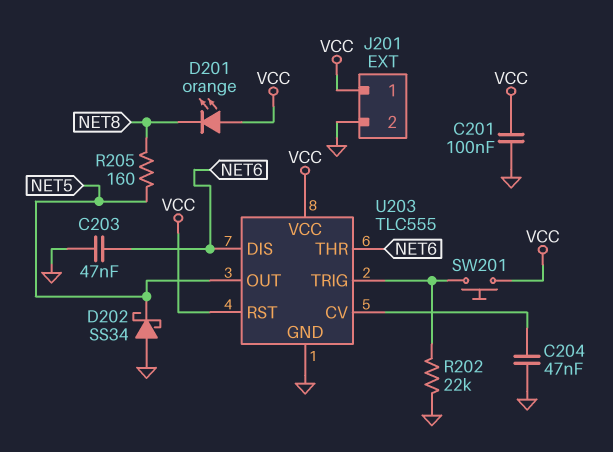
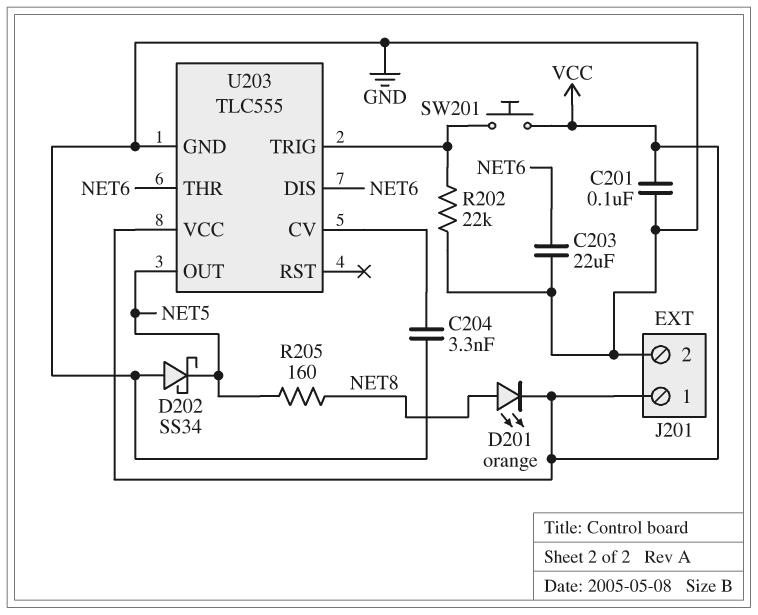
C203: 47nF (GND, NET6) -> 22uF (GND, NET6)
C204: 47nF (GND, U203/CV) -> 3.3nF (GND, U203/CV)
D201: LED orange (A VCC, K NET8) -> LED orange (A NET8, K VCC)
U203 pin RST: VCC -> none

